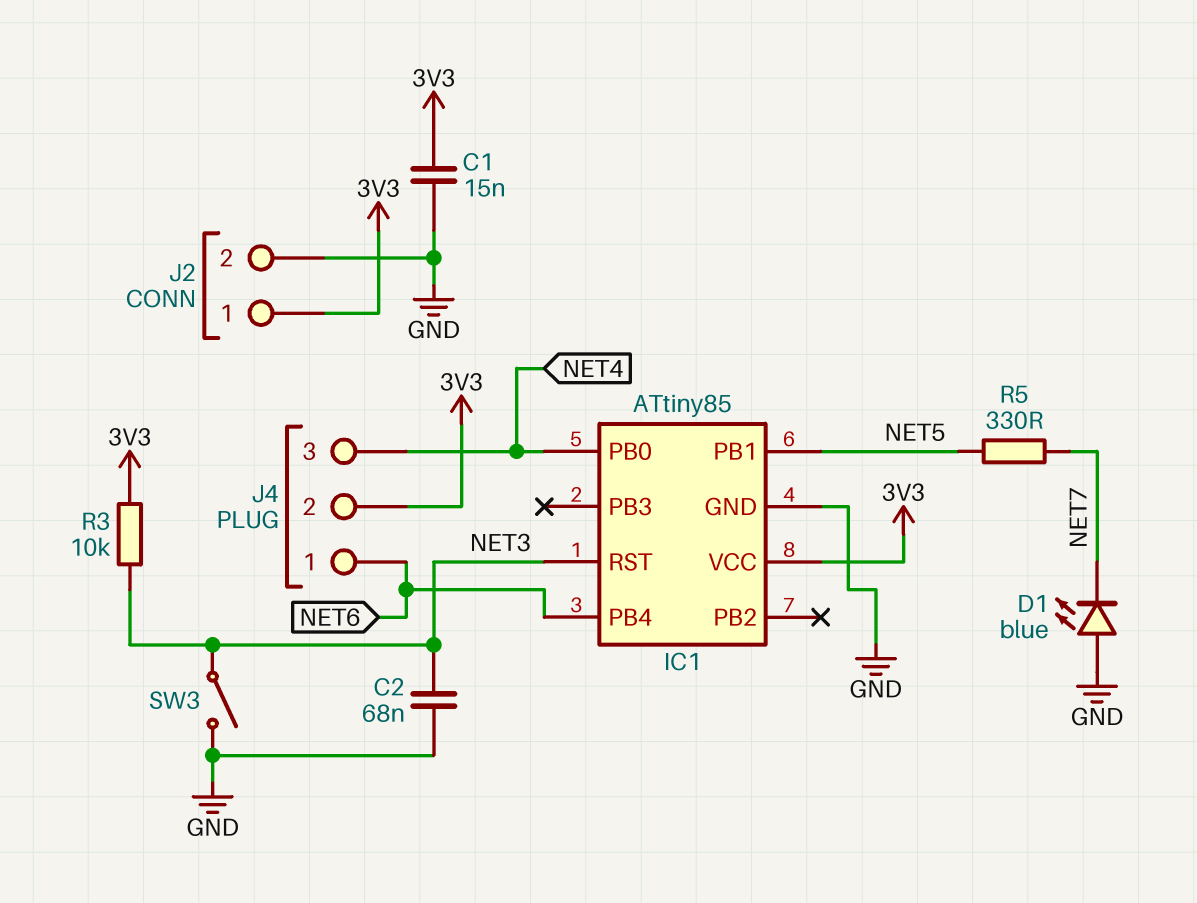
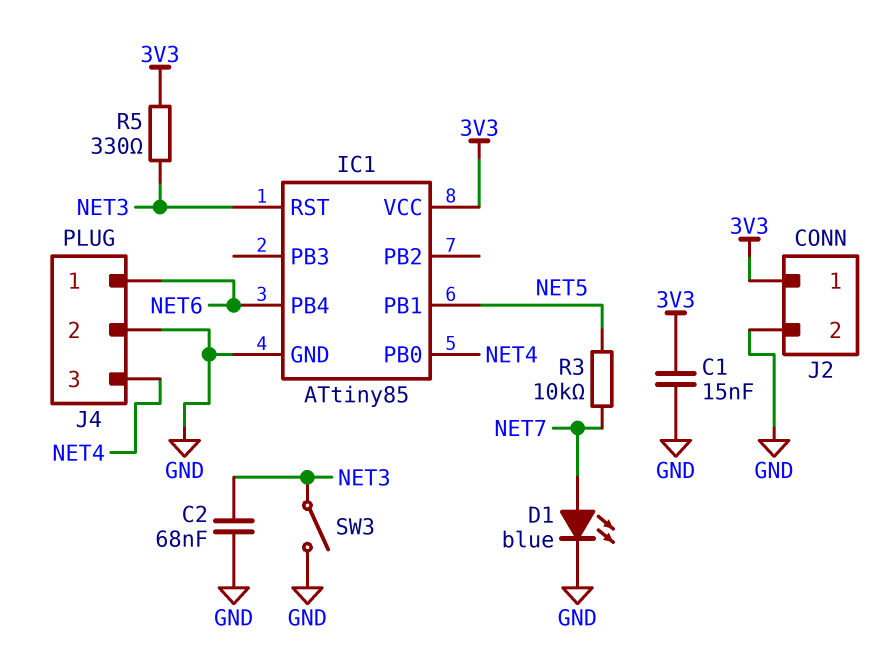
D1: LED blue (A GND, K NET7) -> LED blue (A NET7, K GND)
J4 pin 2: 3V3 -> GND
R3: 10k (3V3, NET3) -> 10k (NET5, NET7)
R5: 330 (NET5, NET7) -> 330 (3V3, NET3)

